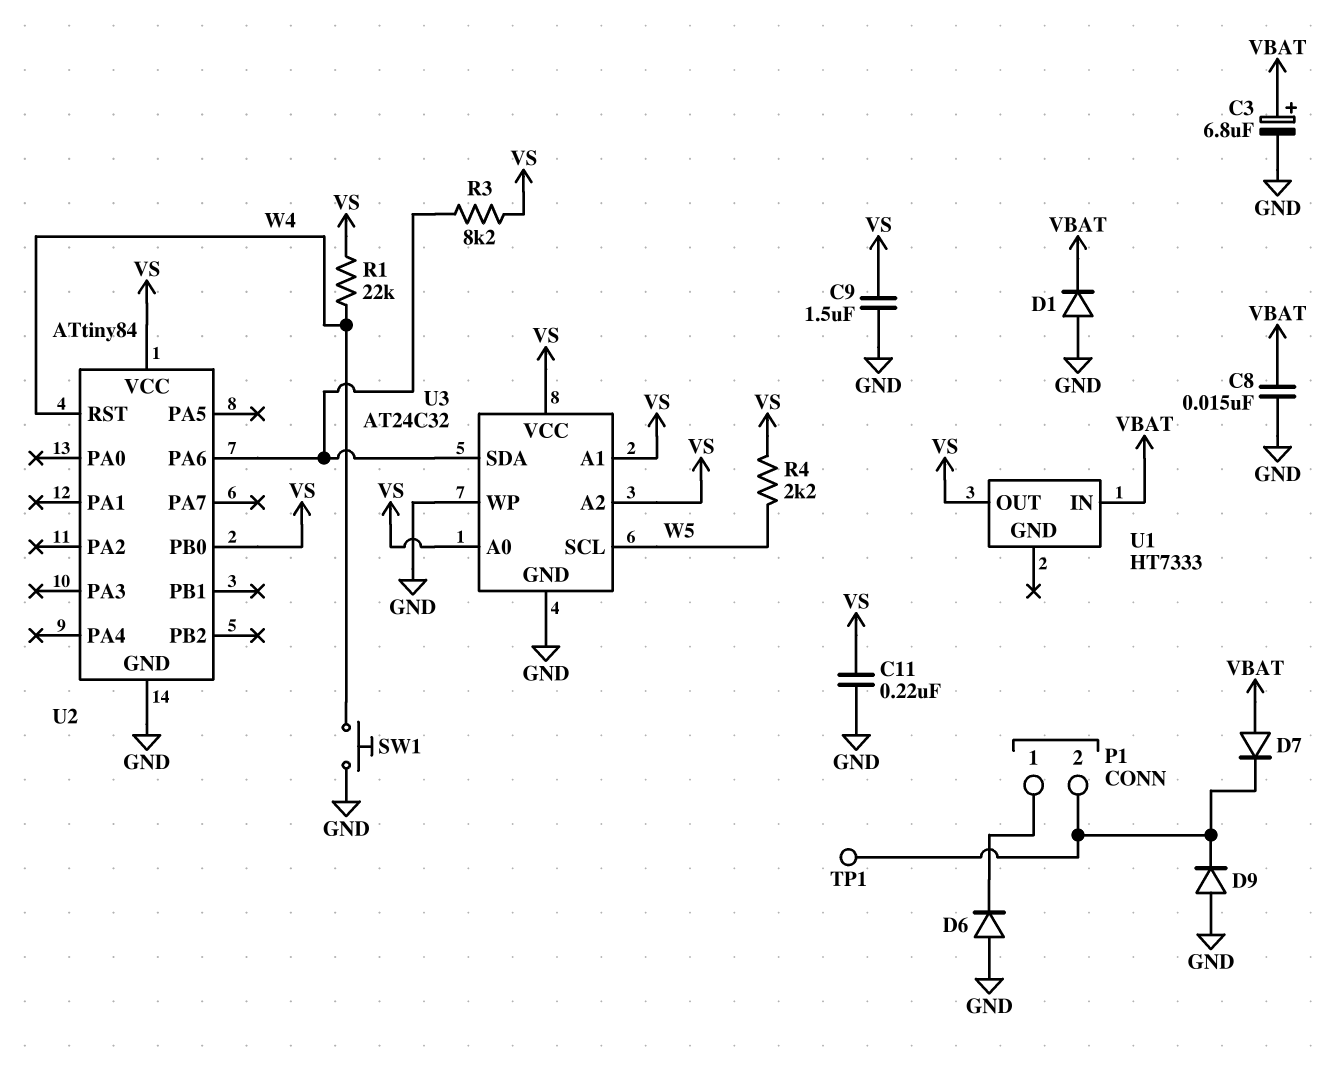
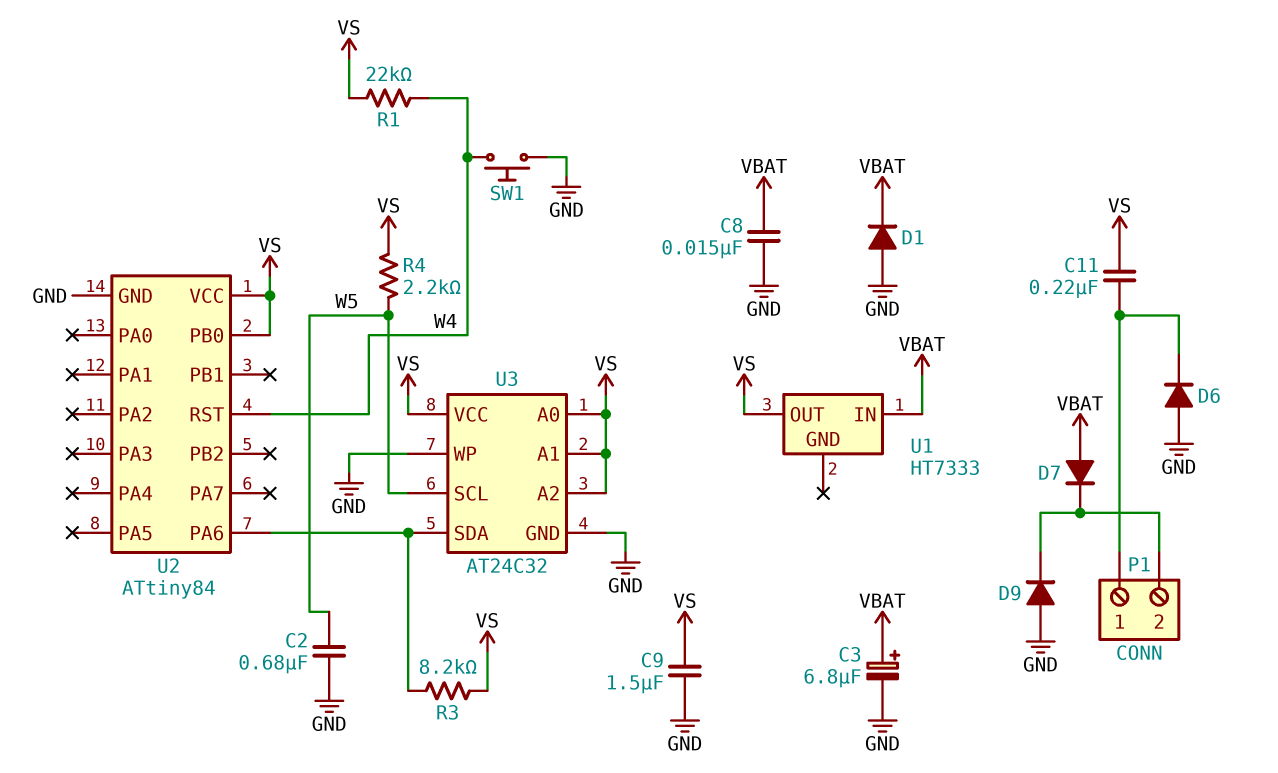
C2: none -> 680nF (GND, W5)
C11: 220nF (GND, VS) -> 220nF (P1/1, VS)
TP1: test point (P1/2) -> none

